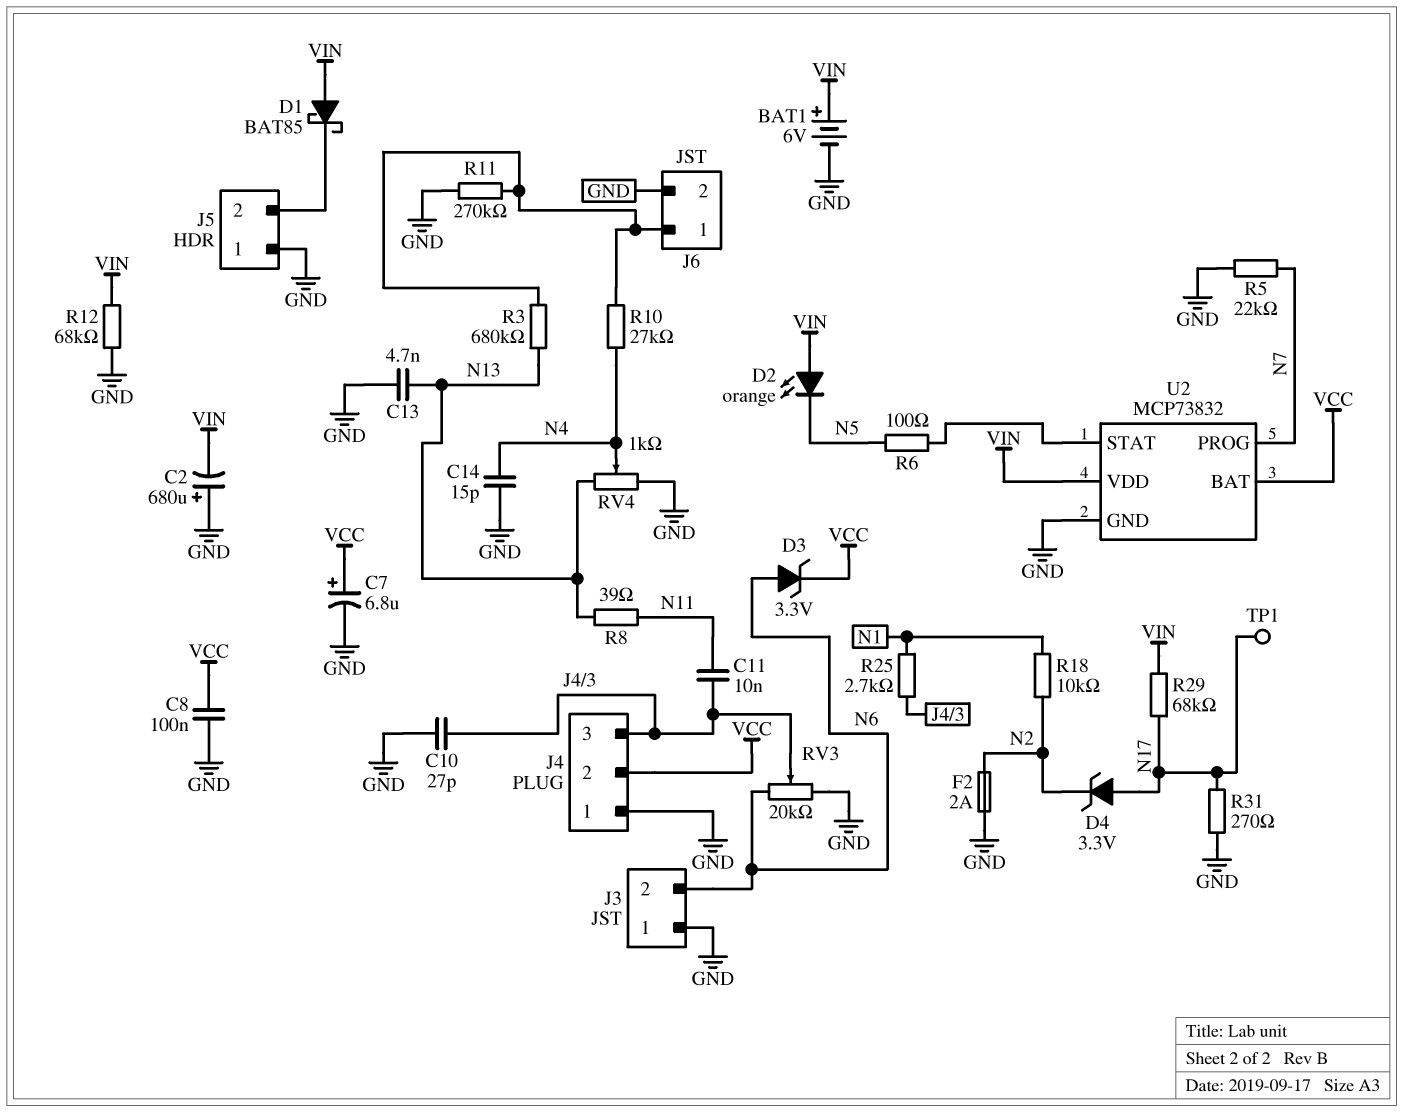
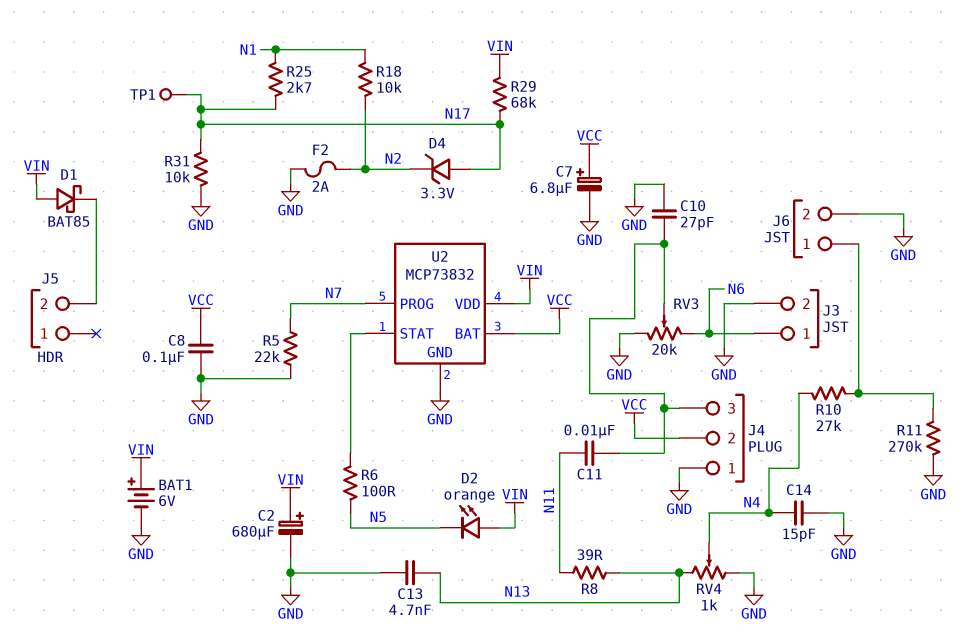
C2: 680uF (plus GND, minus VIN) -> 680uF (plus VIN, minus GND)
D3: zener 3.3V (A N6, K VCC) -> none
J3 pin 1: GND -> N6
J3 pin 2: N6 -> GND
J5 pin 1: GND -> none
R3: 680k (J6/1, N13) -> none
R12: 68k (GND, VIN) -> none
R25: 2.7k (J4/3, N1) -> 2.7k (N1, N17)
R31: 270 (GND, N17) -> 10k (GND, N17)

